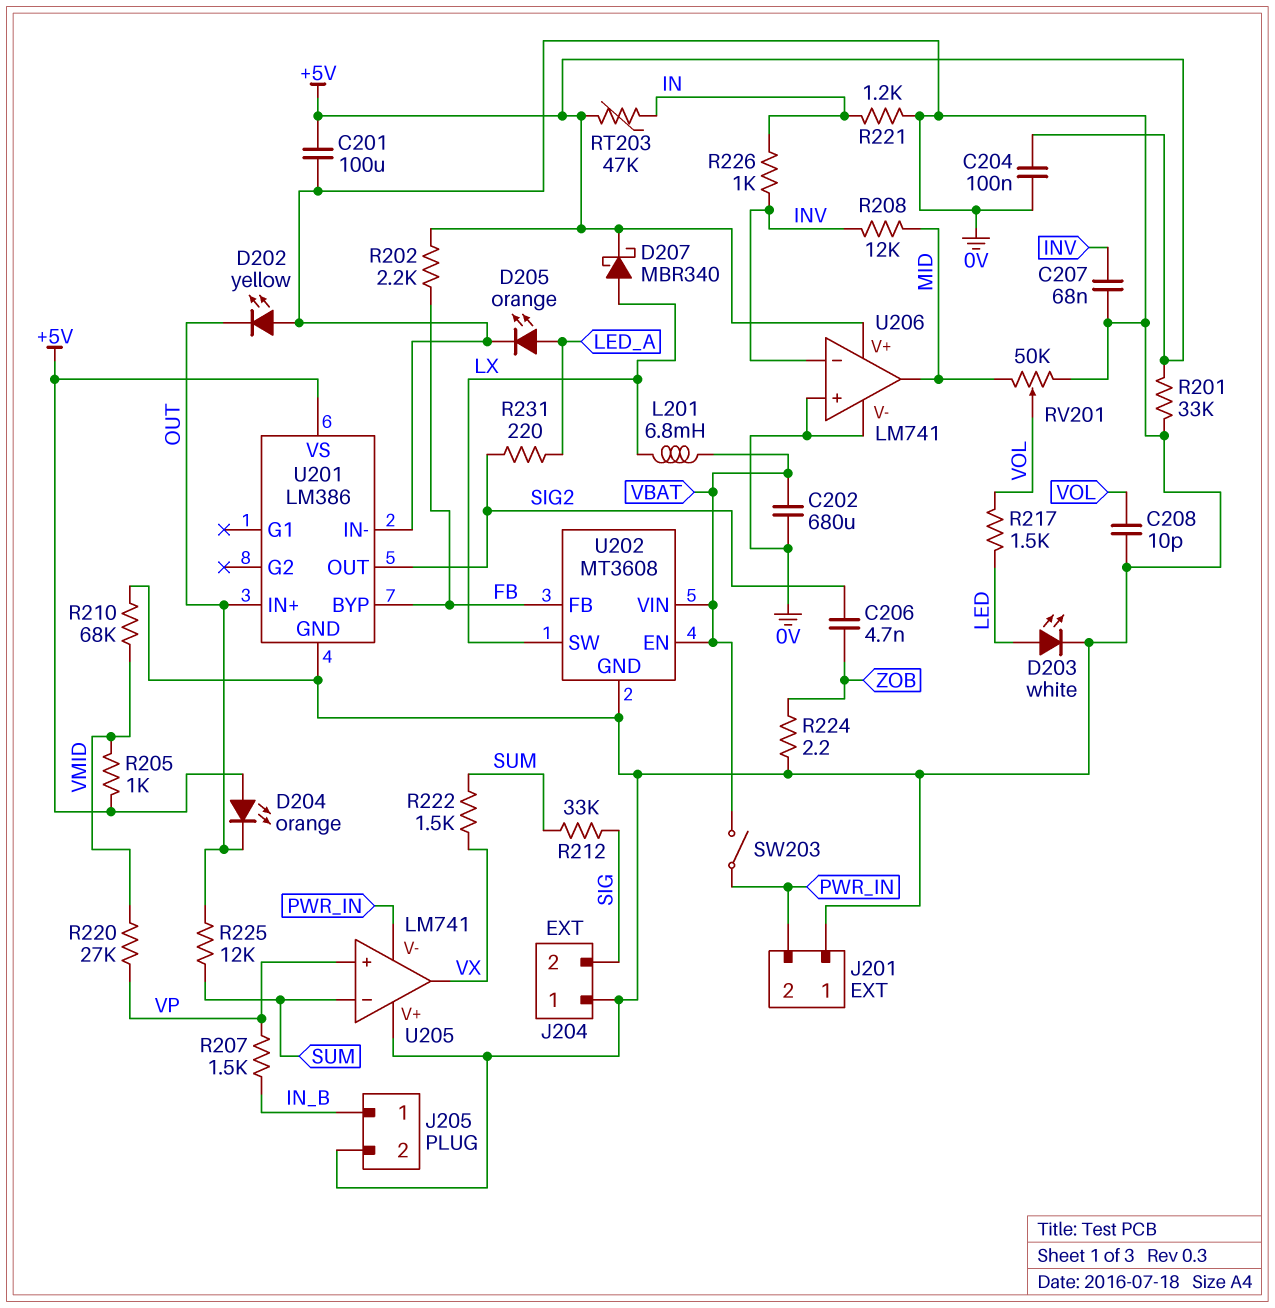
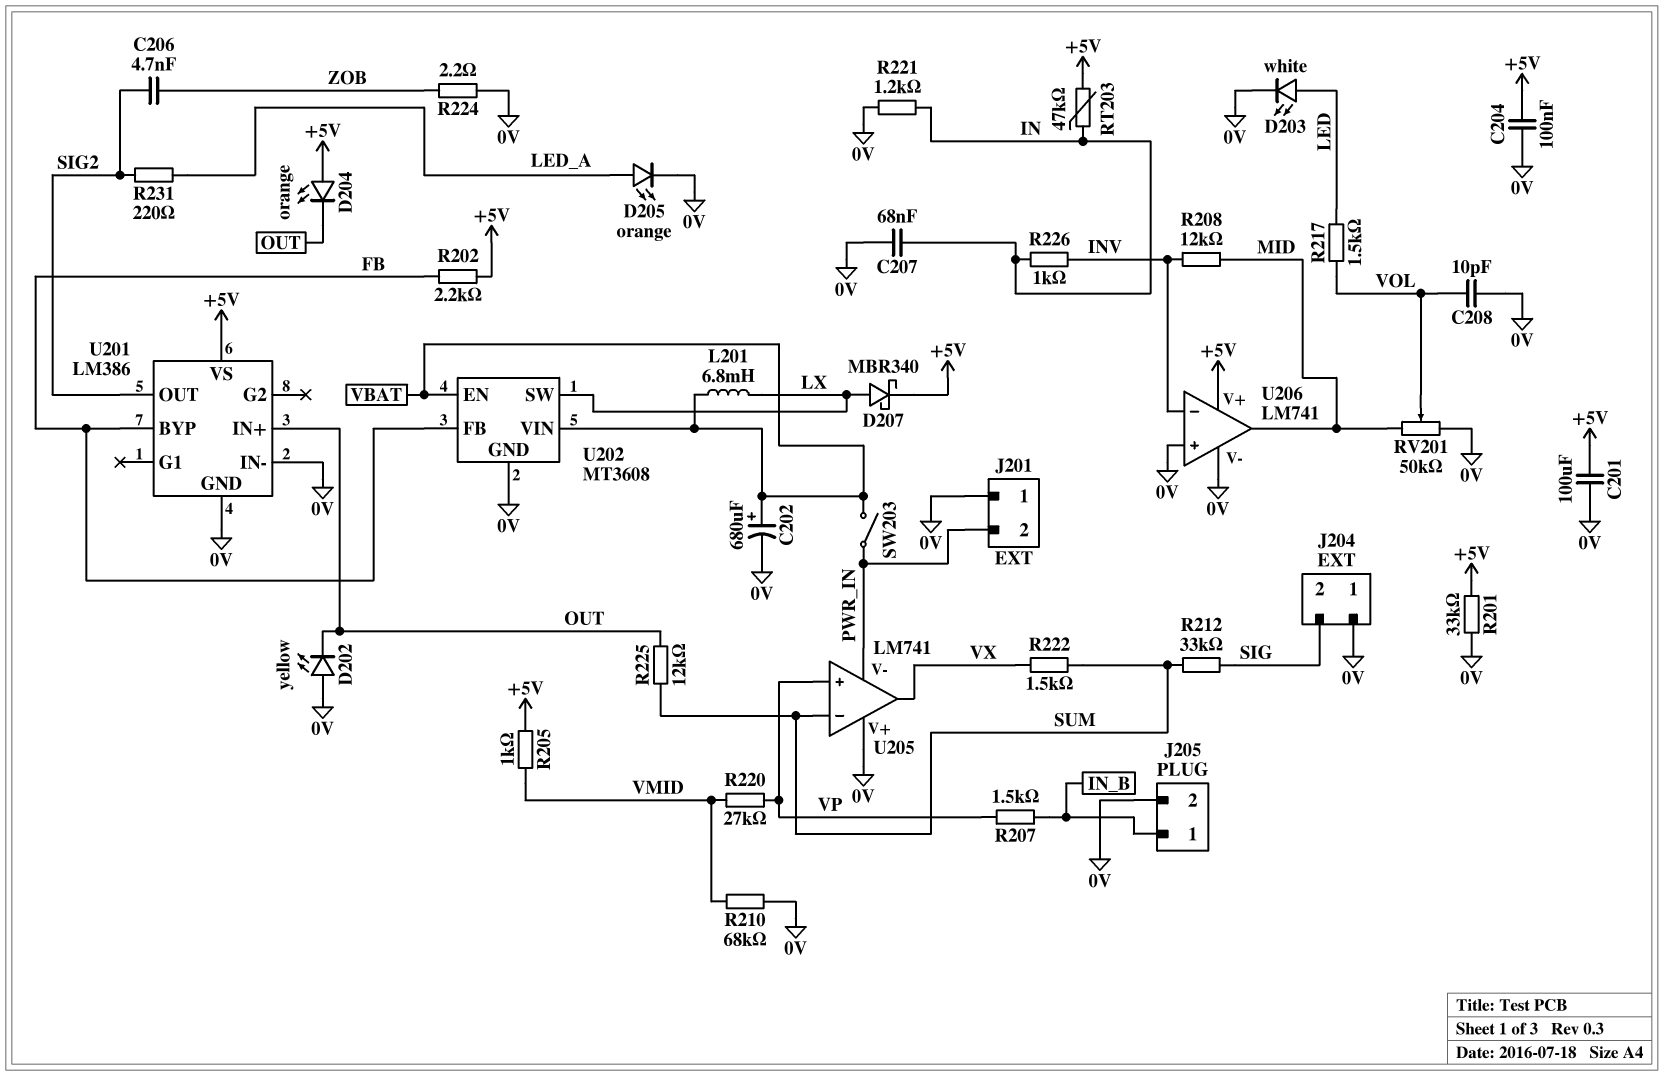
C202: 680uF (0V, VBAT) -> 680uF (plus VBAT, minus 0V)
C207: 68nF (0V, INV) -> 68nF (0V, IN)

